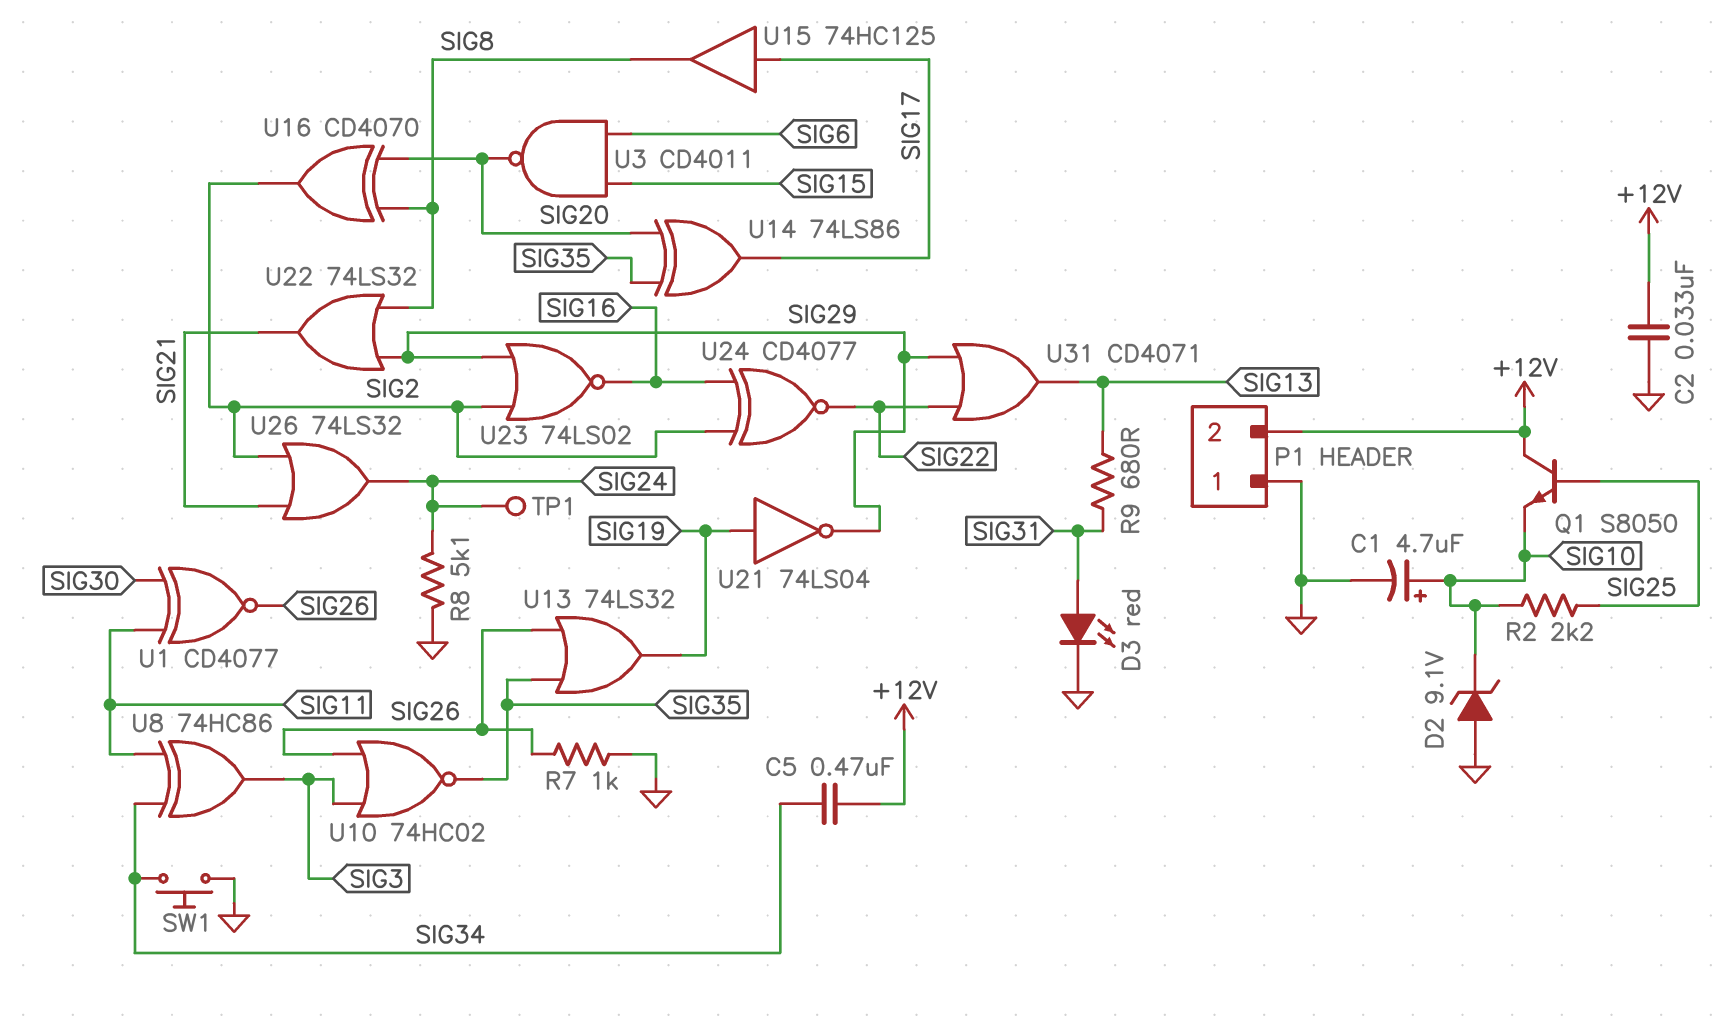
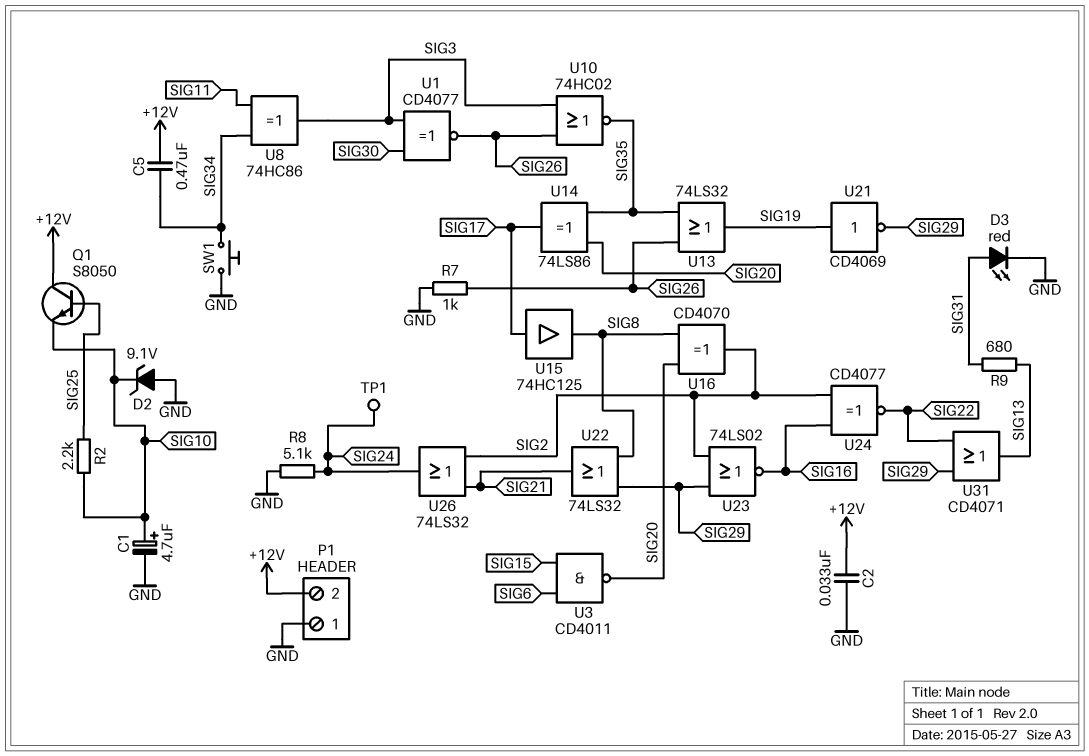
U1: XNOR CD4077 (in SIG11, in SIG30, out SIG26) -> XNOR CD4077 (in SIG3, in SIG30, out SIG26)
U21: NOT 74LS04 (in SIG19, out SIG29) -> NOT CD4069 (in SIG19, out SIG29)

